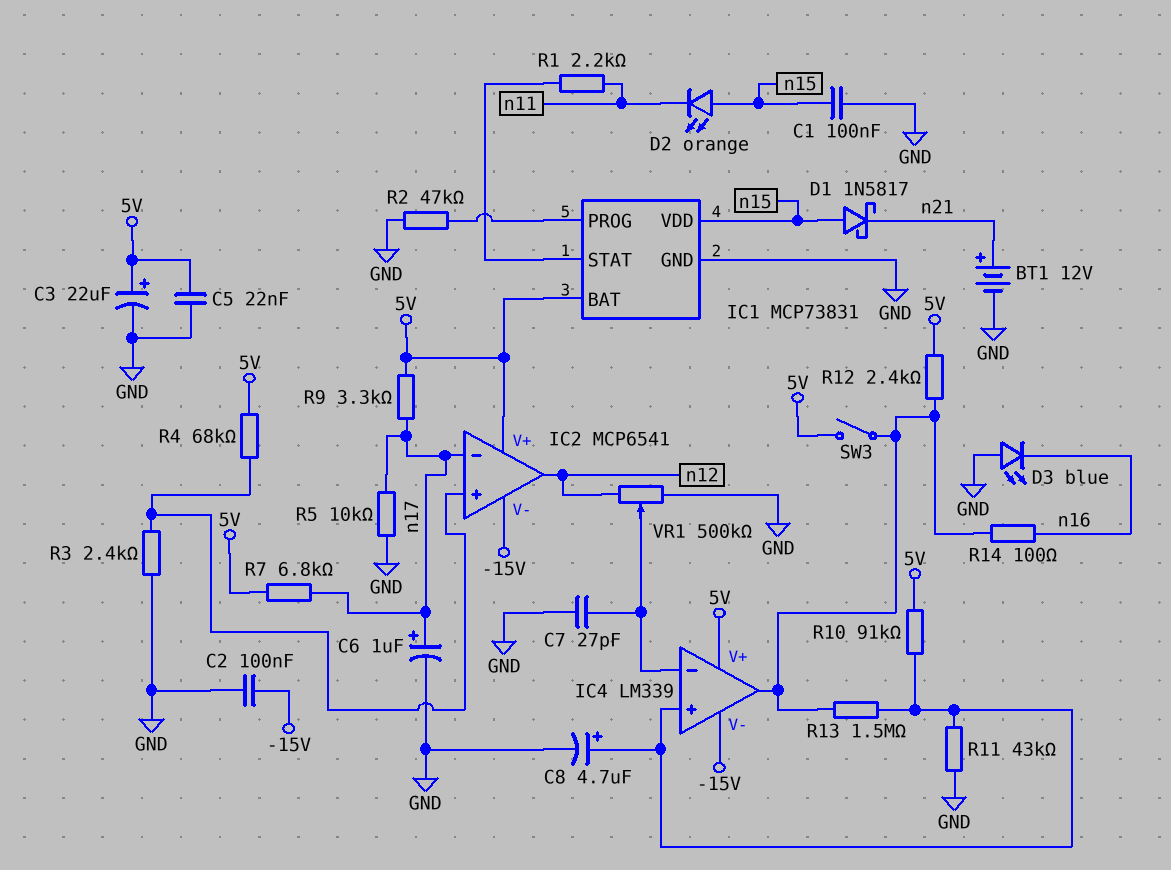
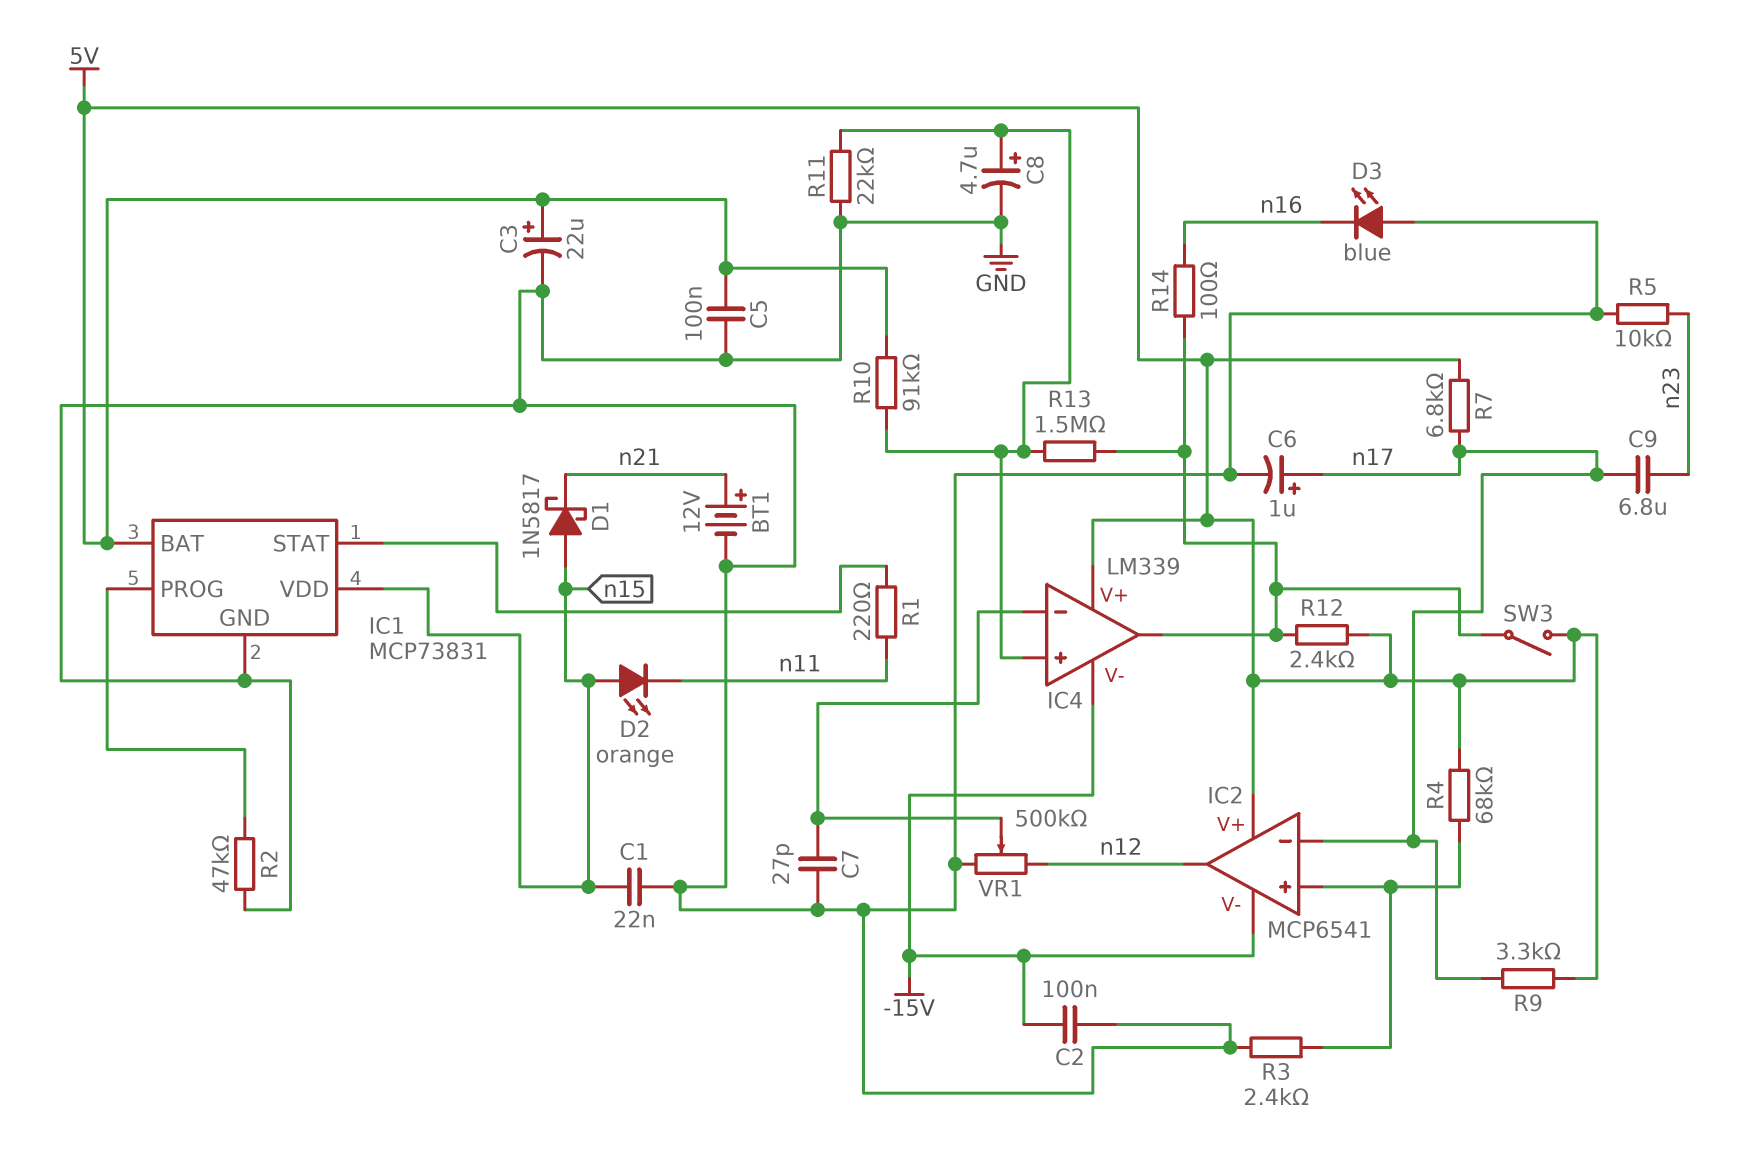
C1: 100nF (GND, n15) -> 22nF (GND, n15)
C5: 22nF (5V, GND) -> 100nF (5V, GND)
C9: none -> 6.8uF (n17, n23)
R1: 2.2k (IC1/STAT, n11) -> 220 (IC1/STAT, n11)
R5: 10k (GND, n17) -> 10k (GND, n23)
R11: 43k (GND, IC4/in+) -> 22k (GND, IC4/in+)

